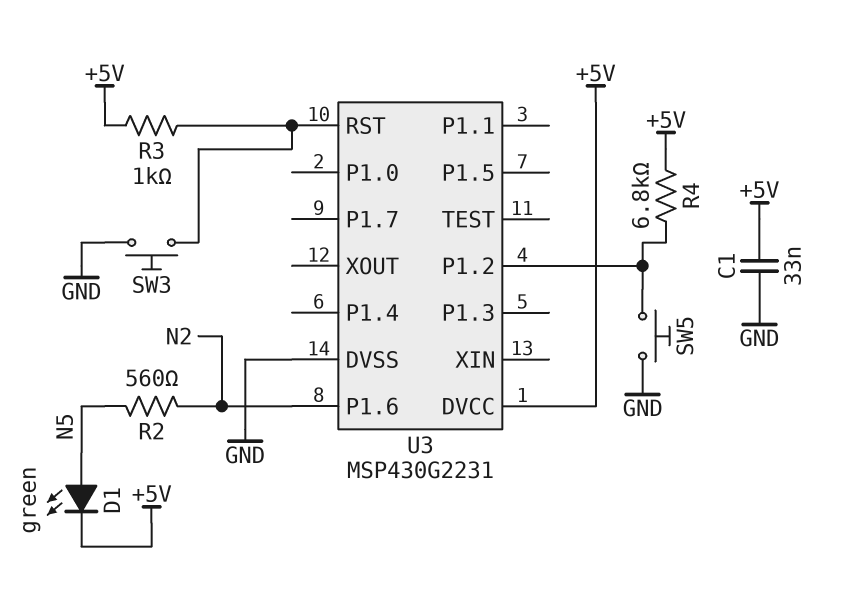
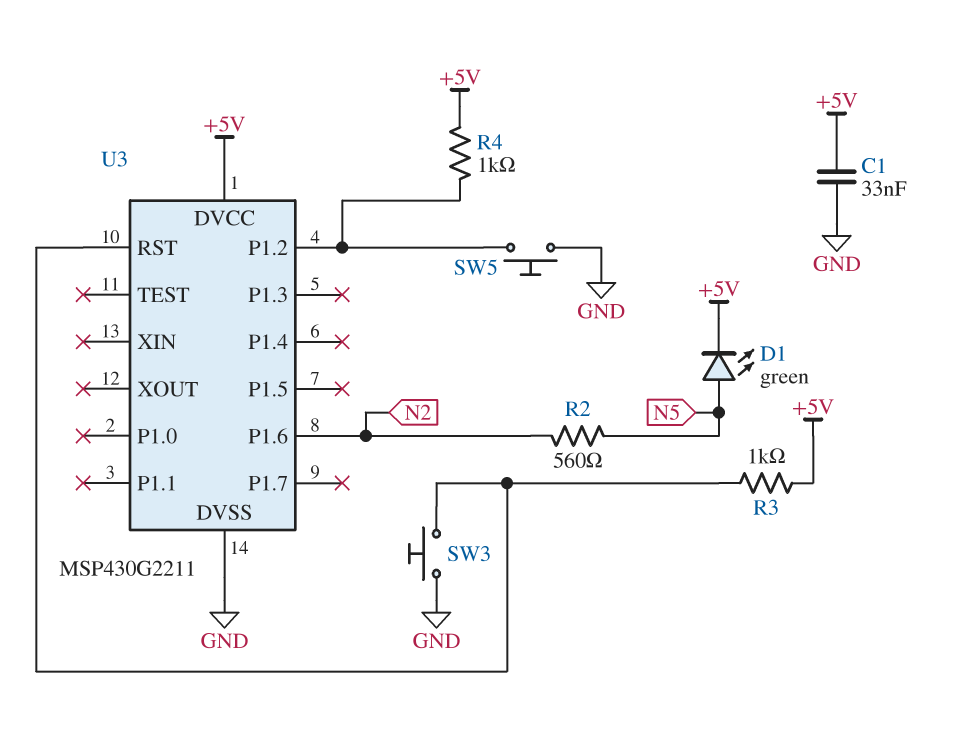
R4: 6.8k (+5V, U3/P1.2) -> 1k (+5V, U3/P1.2)
U3: MSP430G2231 -> MSP430G2211

